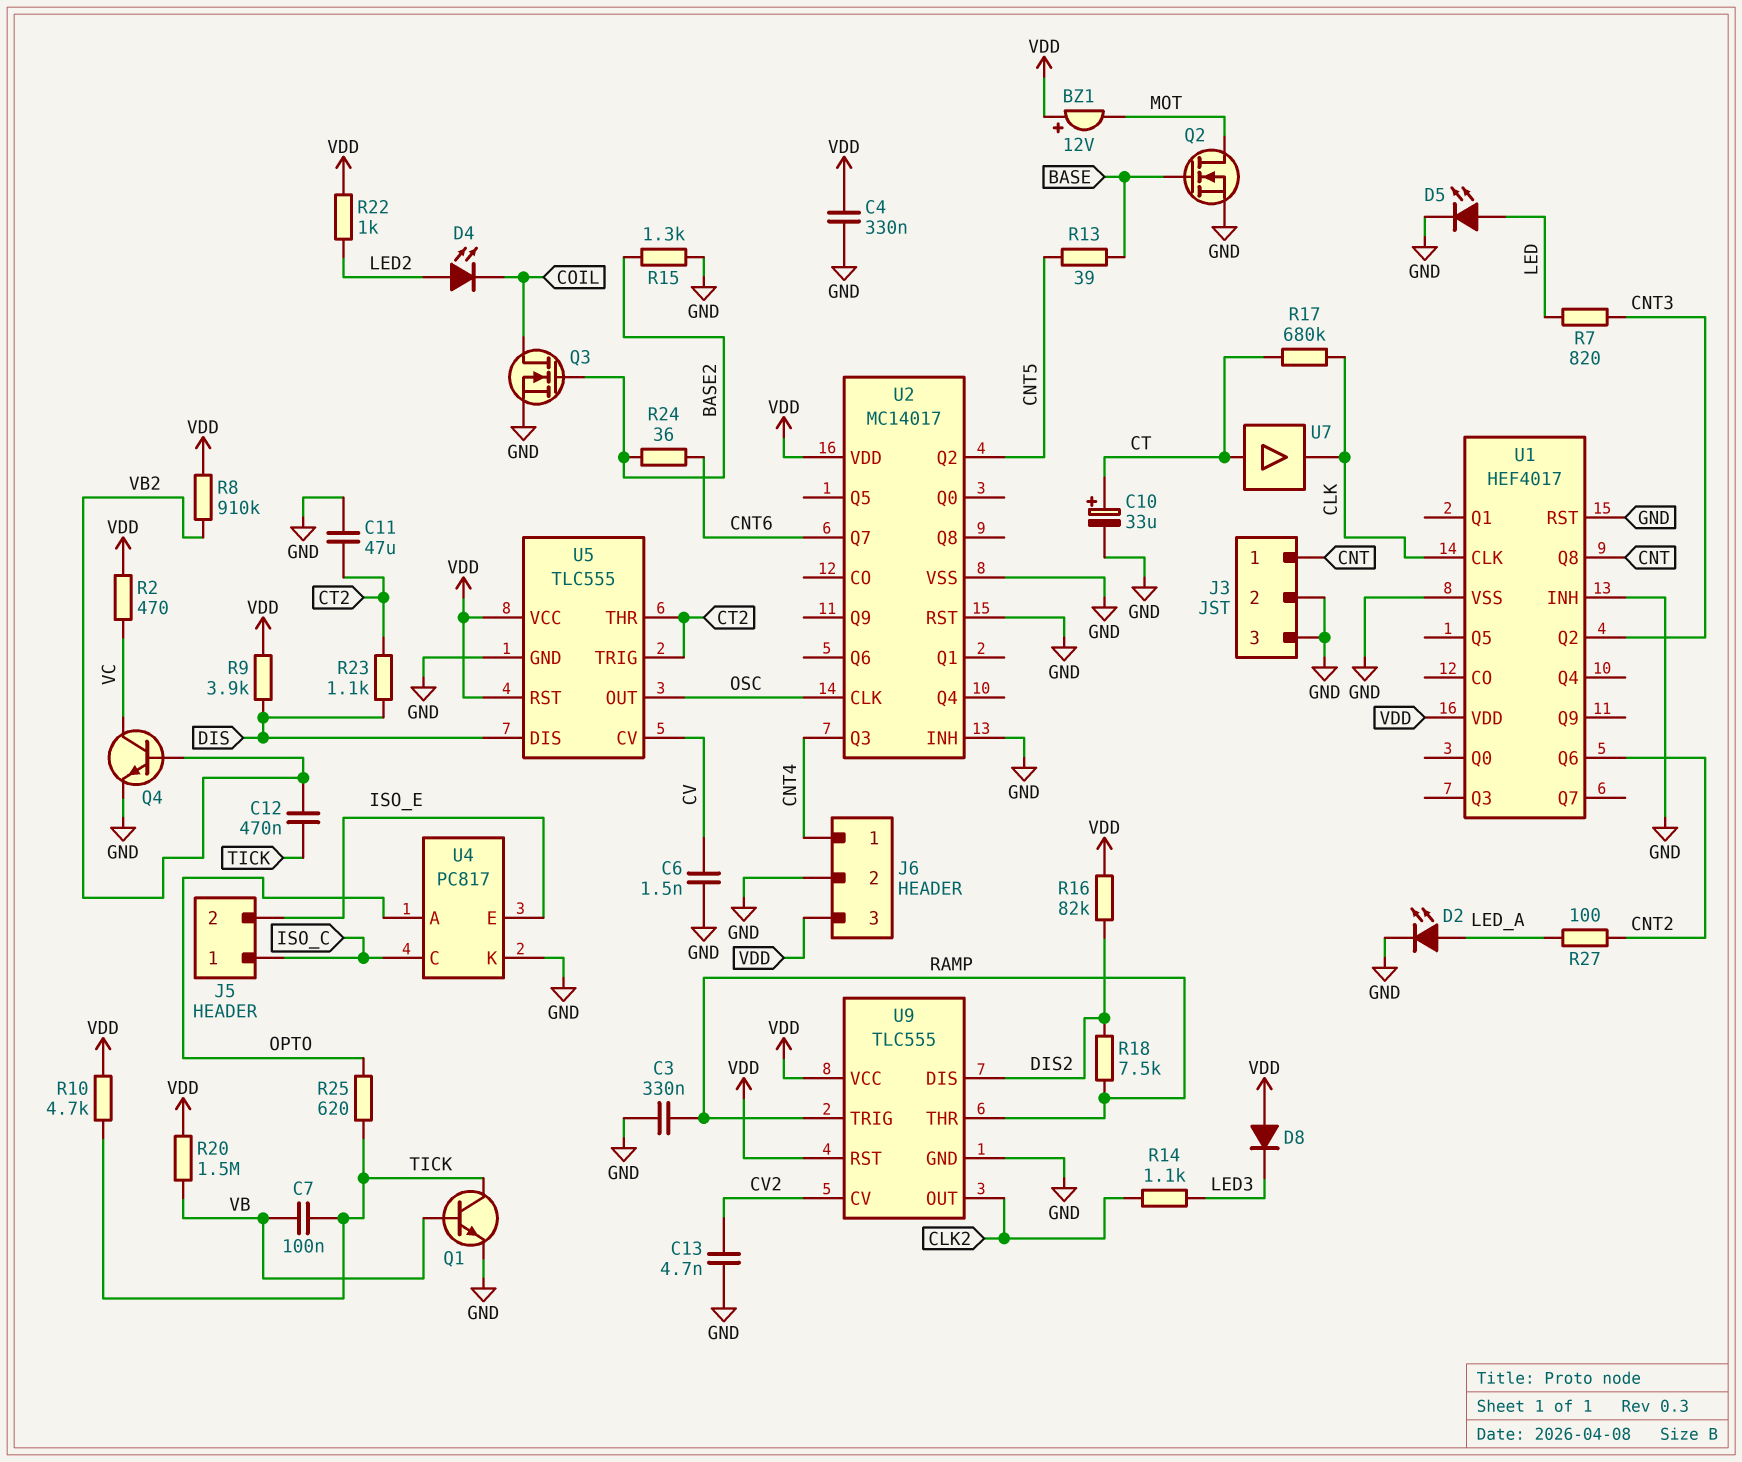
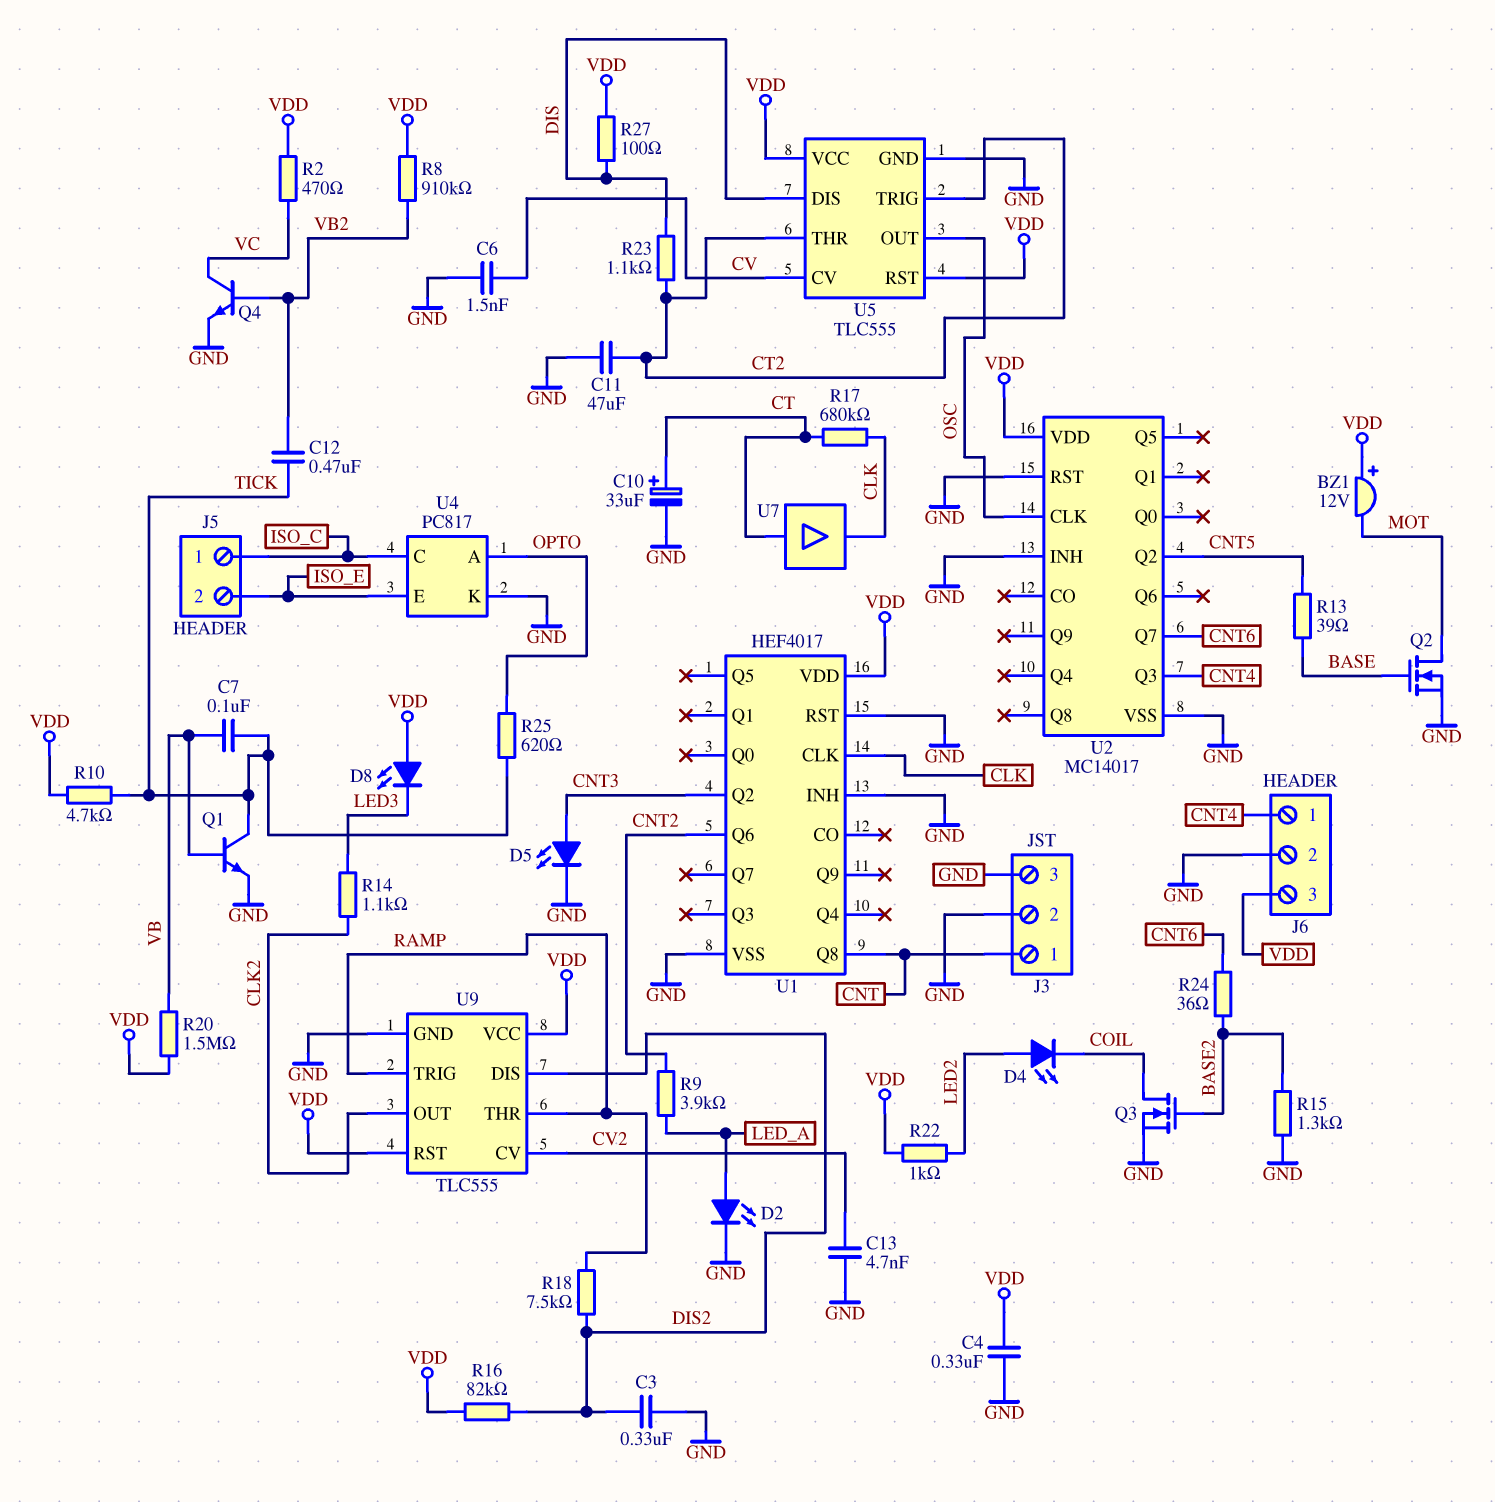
C3: 330nF (GND, RAMP) -> 330nF (DIS2, GND)
D5: LED (A LED, K GND) -> LED (A CNT3, K GND)
D8: diode (A VDD, K LED3) -> LED (A VDD, K LED3)
R7: 820 (CNT3, LED) -> none
R9: 3.9k (DIS, VDD) -> 3.9k (CNT2, LED_A)
R27: 100 (CNT2, LED_A) -> 100 (DIS, VDD)

